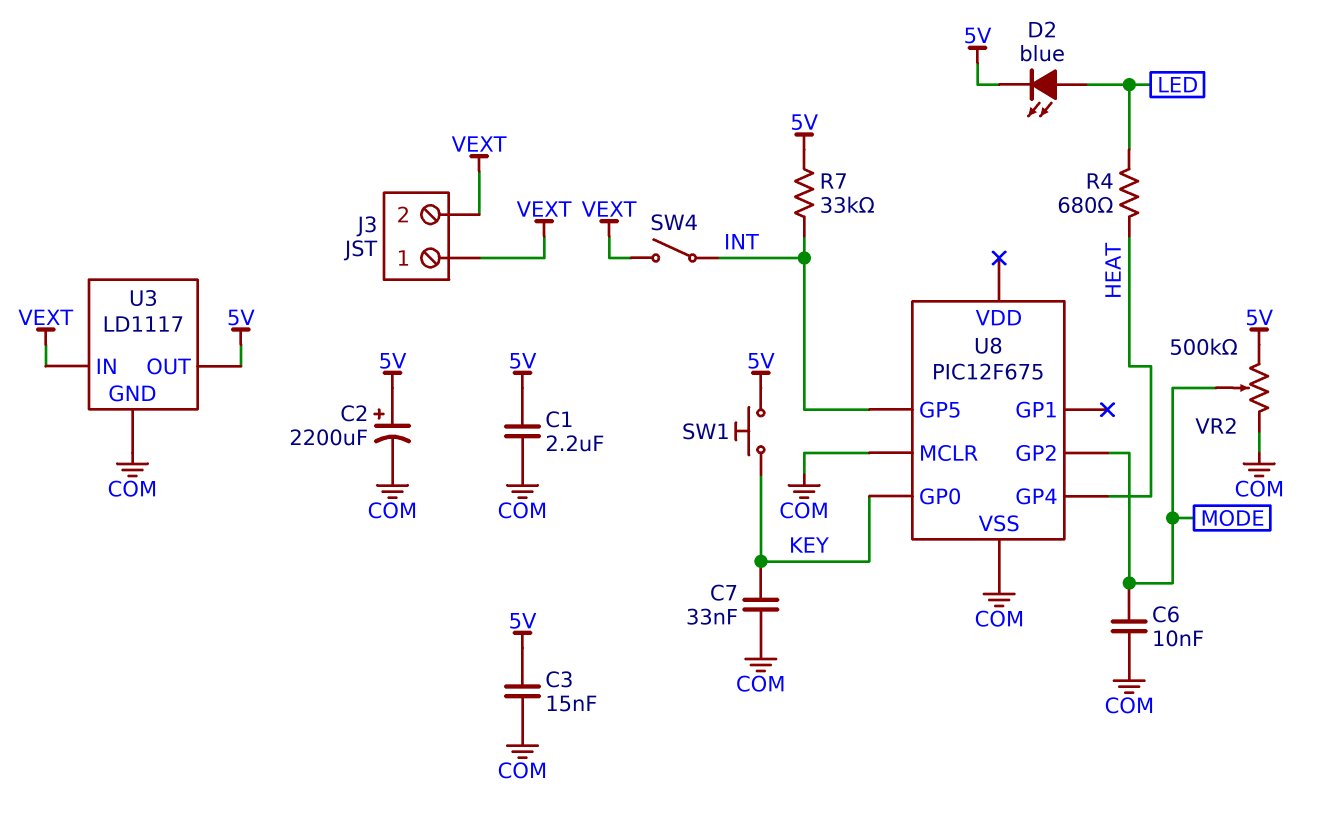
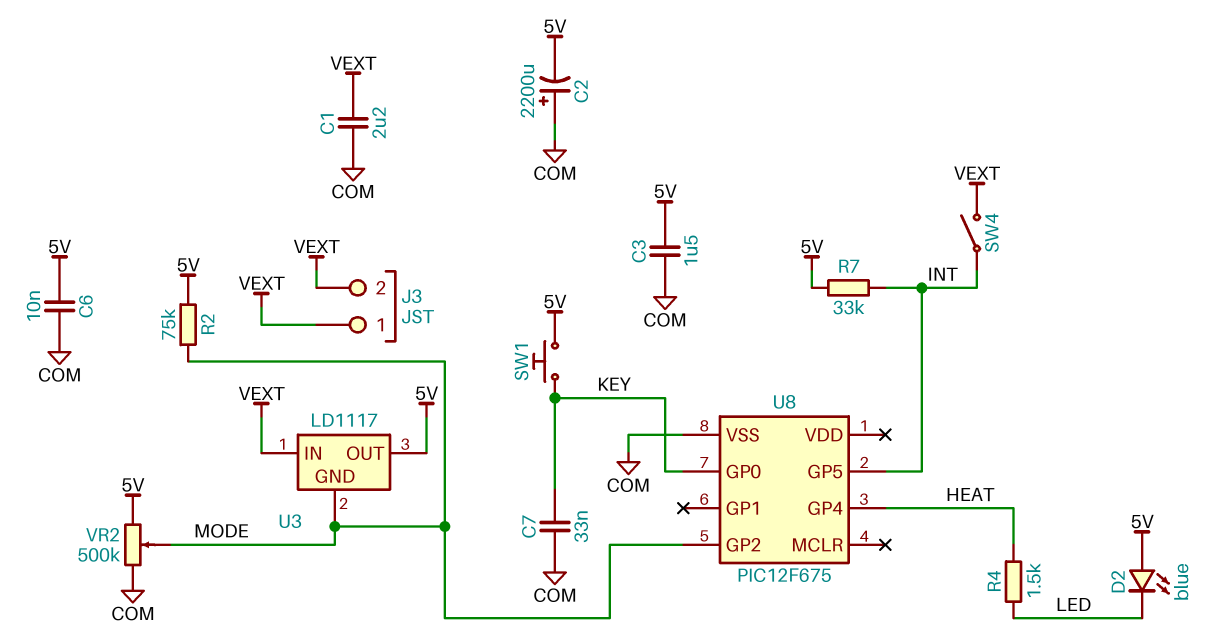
C1: 2.2uF (5V, COM) -> 2.2uF (COM, VEXT)
C2: 2200uF (plus 5V, minus COM) -> 2200uF (plus COM, minus 5V)
C3: 15nF (5V, COM) -> 1.5uF (5V, COM)
C6: 10nF (COM, MODE) -> 10nF (5V, COM)
D2: LED blue (A LED, K 5V) -> LED blue (A 5V, K LED)
R2: none -> 75k (5V, MODE)
R4: 680 (HEAT, LED) -> 1.5k (HEAT, LED)
U3 pin GND: COM -> MODE
U8 pin MCLR: COM -> none

